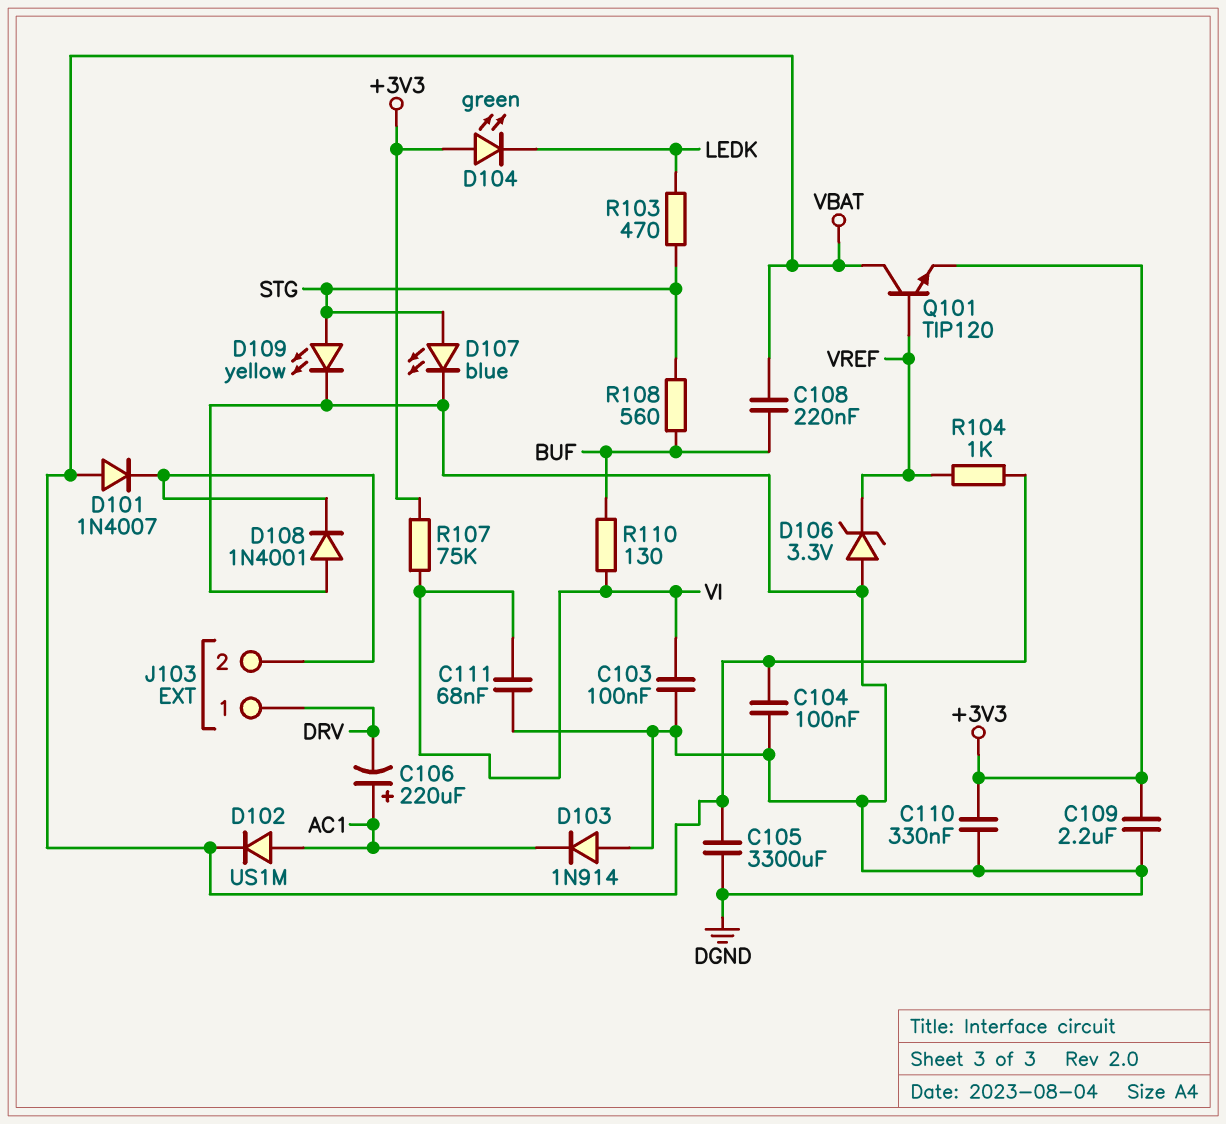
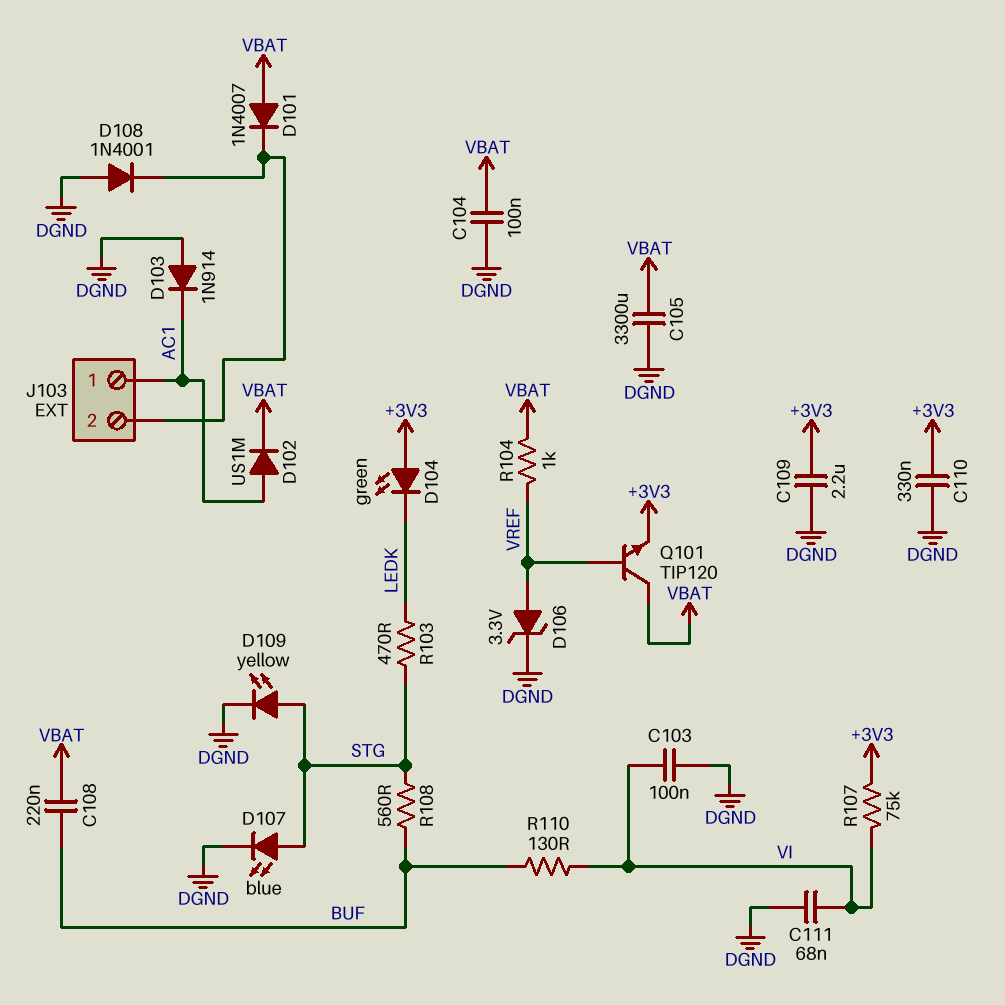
C106: 220uF (plus AC1, minus DRV) -> none
D106: zener 3.3V (A DGND, K VREF) -> zener 3.3V (A VREF, K DGND)
J103 pin 1: DRV -> AC1

